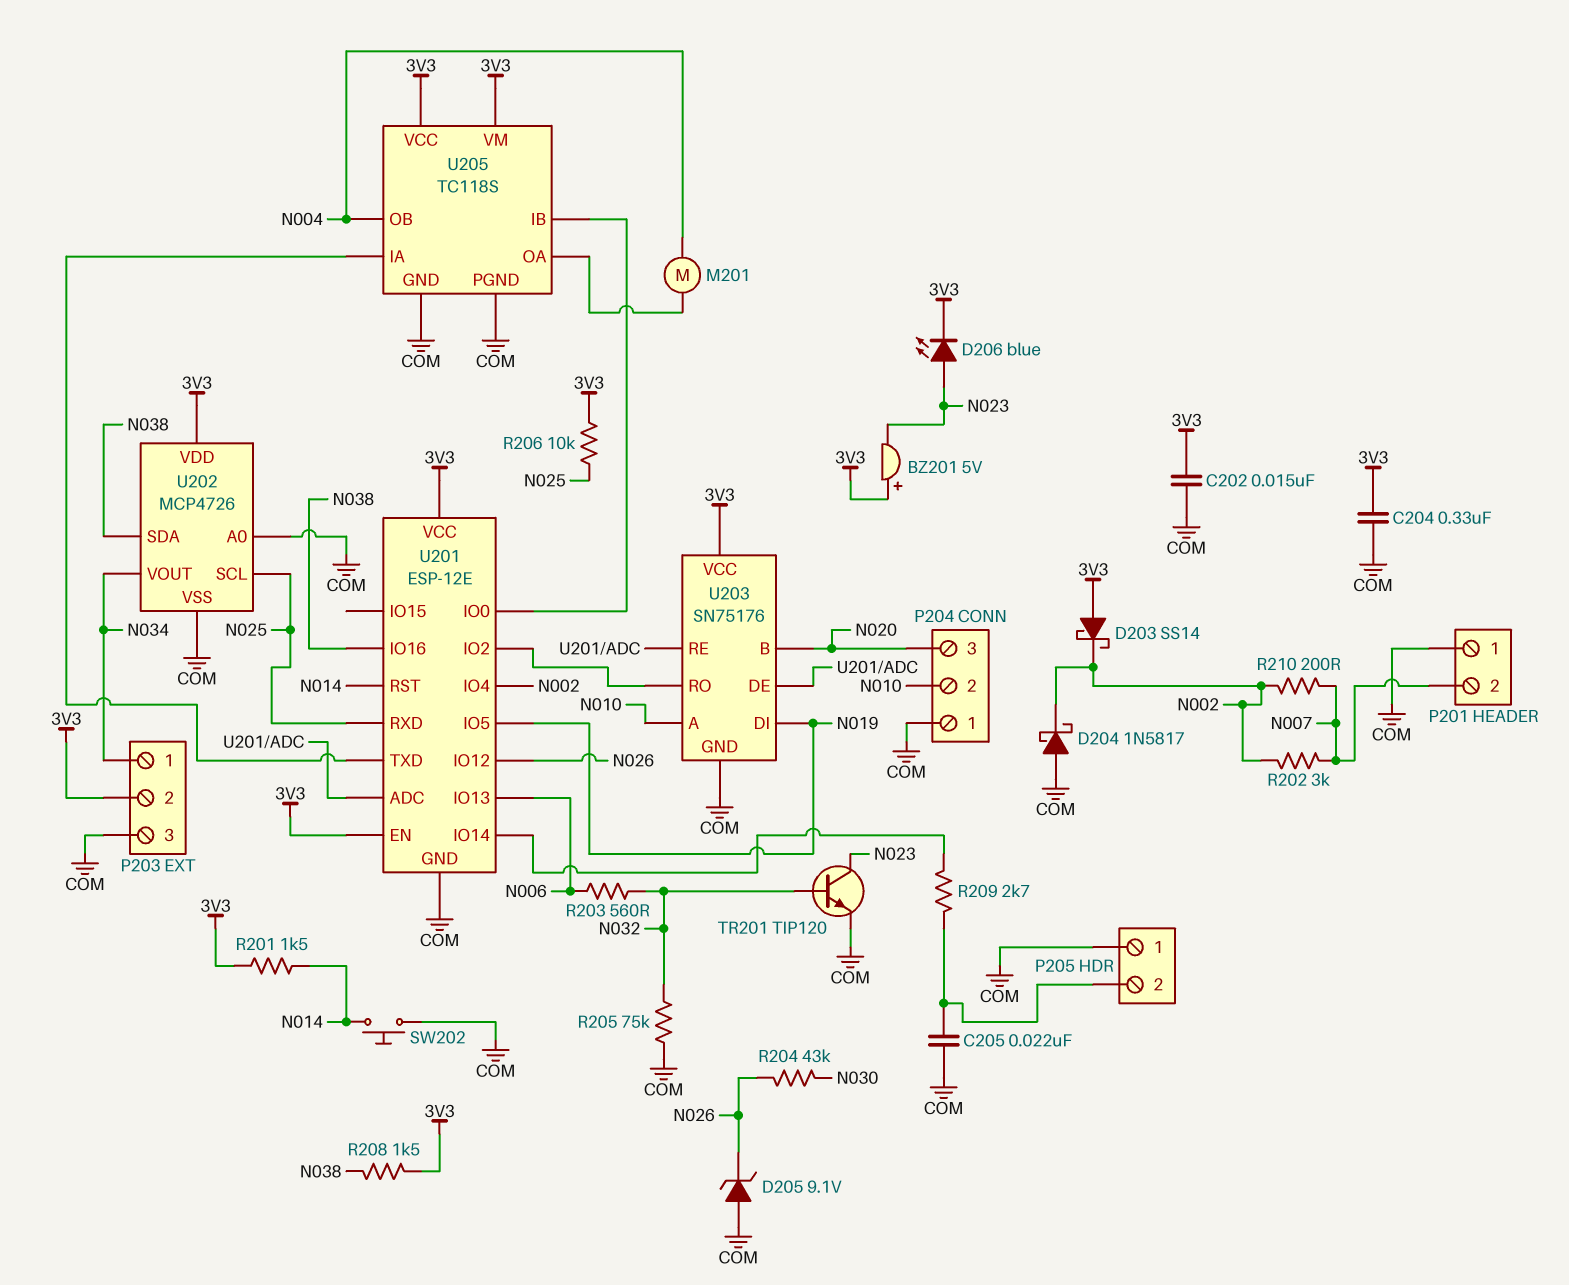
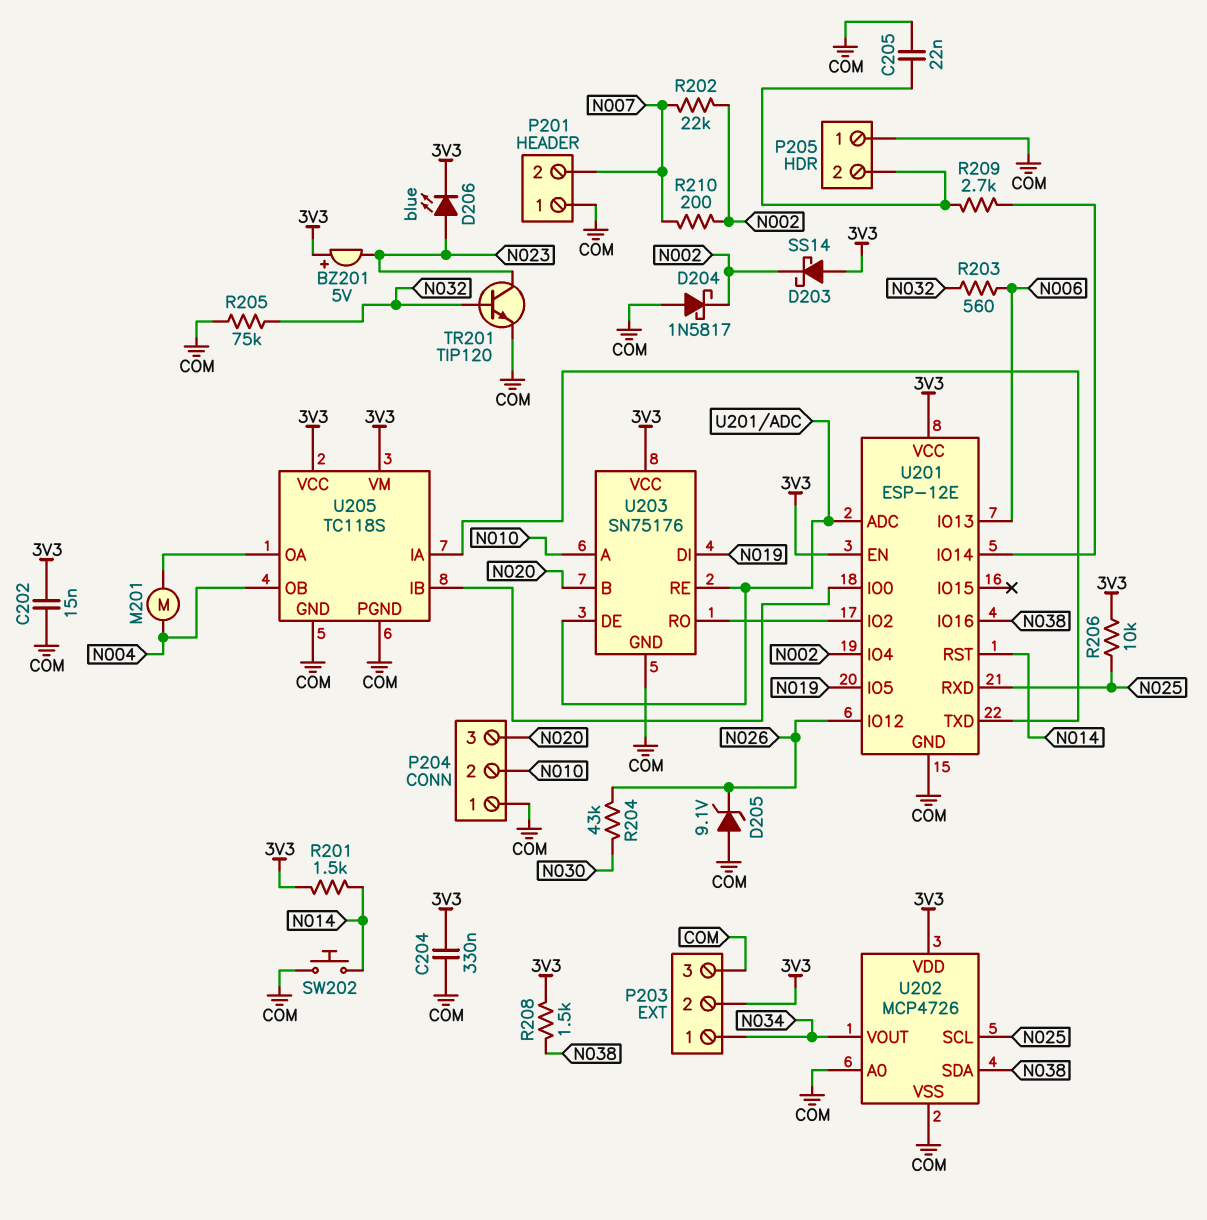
R202: 3k (N002, N007) -> 22k (N002, N007)

